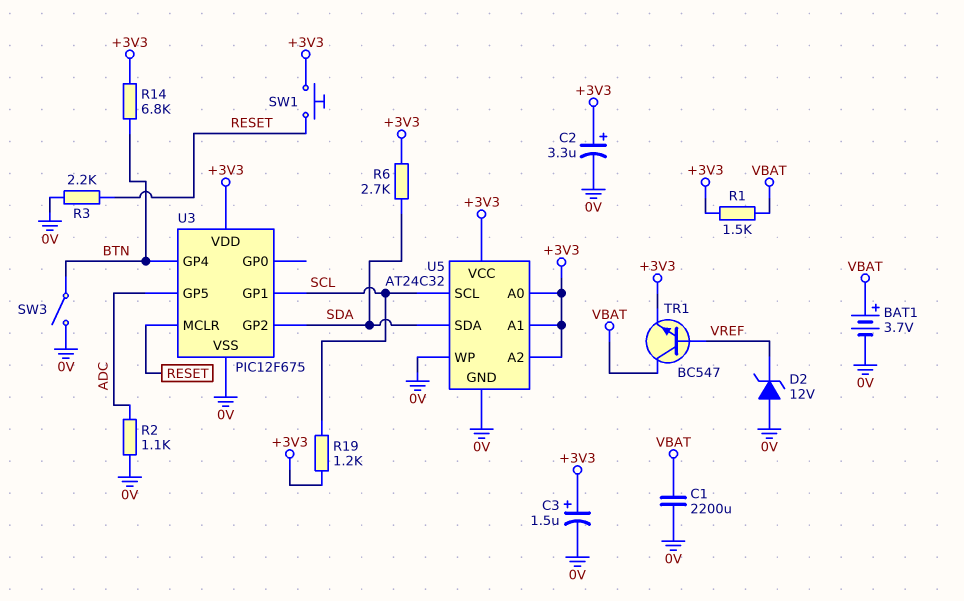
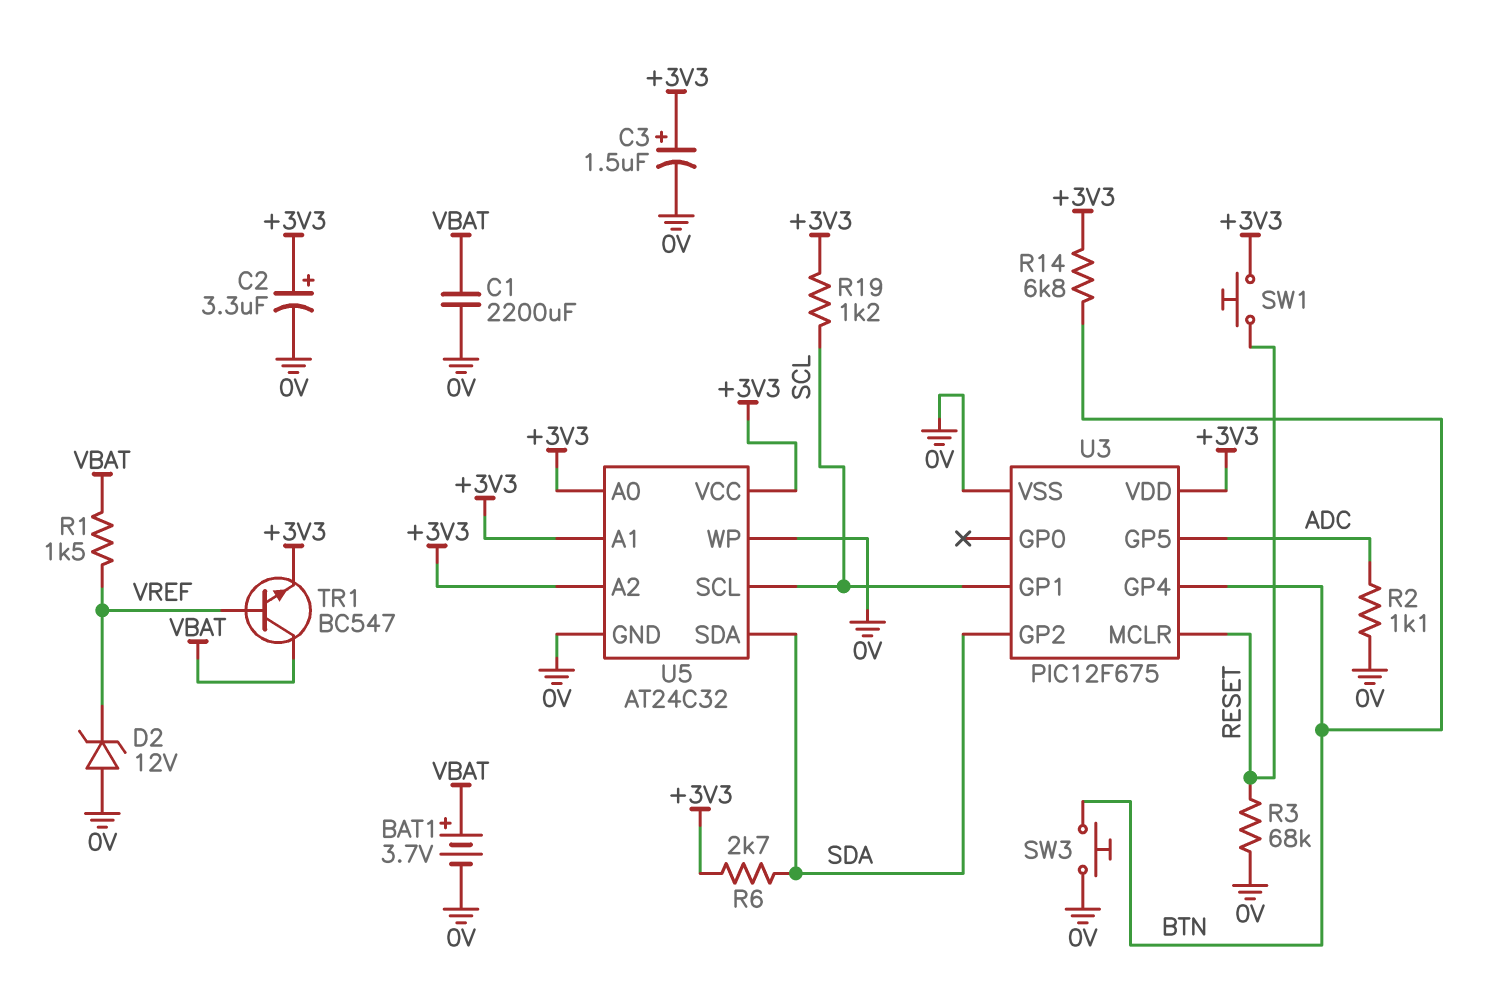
R1: 1.5k (+3V3, VBAT) -> 1.5k (VBAT, VREF)
R3: 2.2k (0V, RESET) -> 68k (0V, RESET)
SW3: switch (0V, BTN) -> button (0V, BTN)

